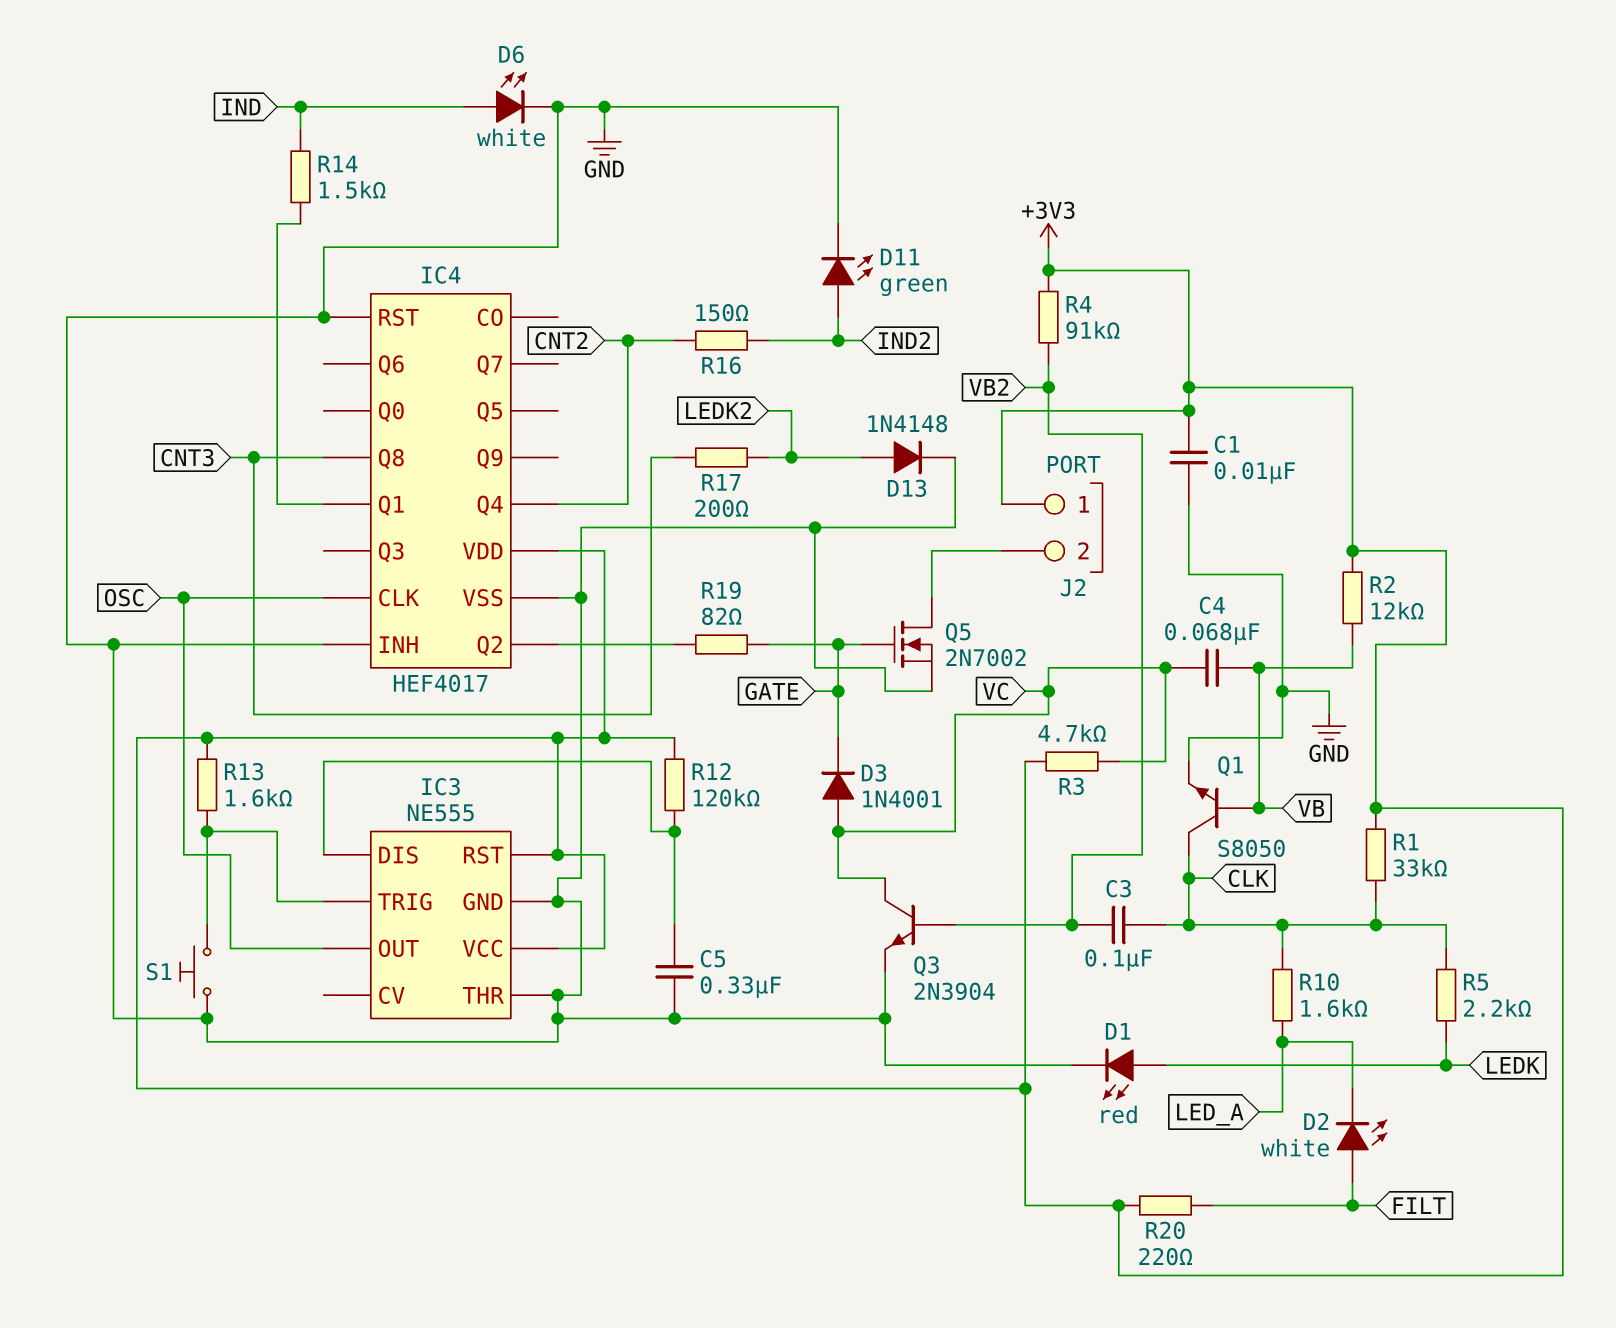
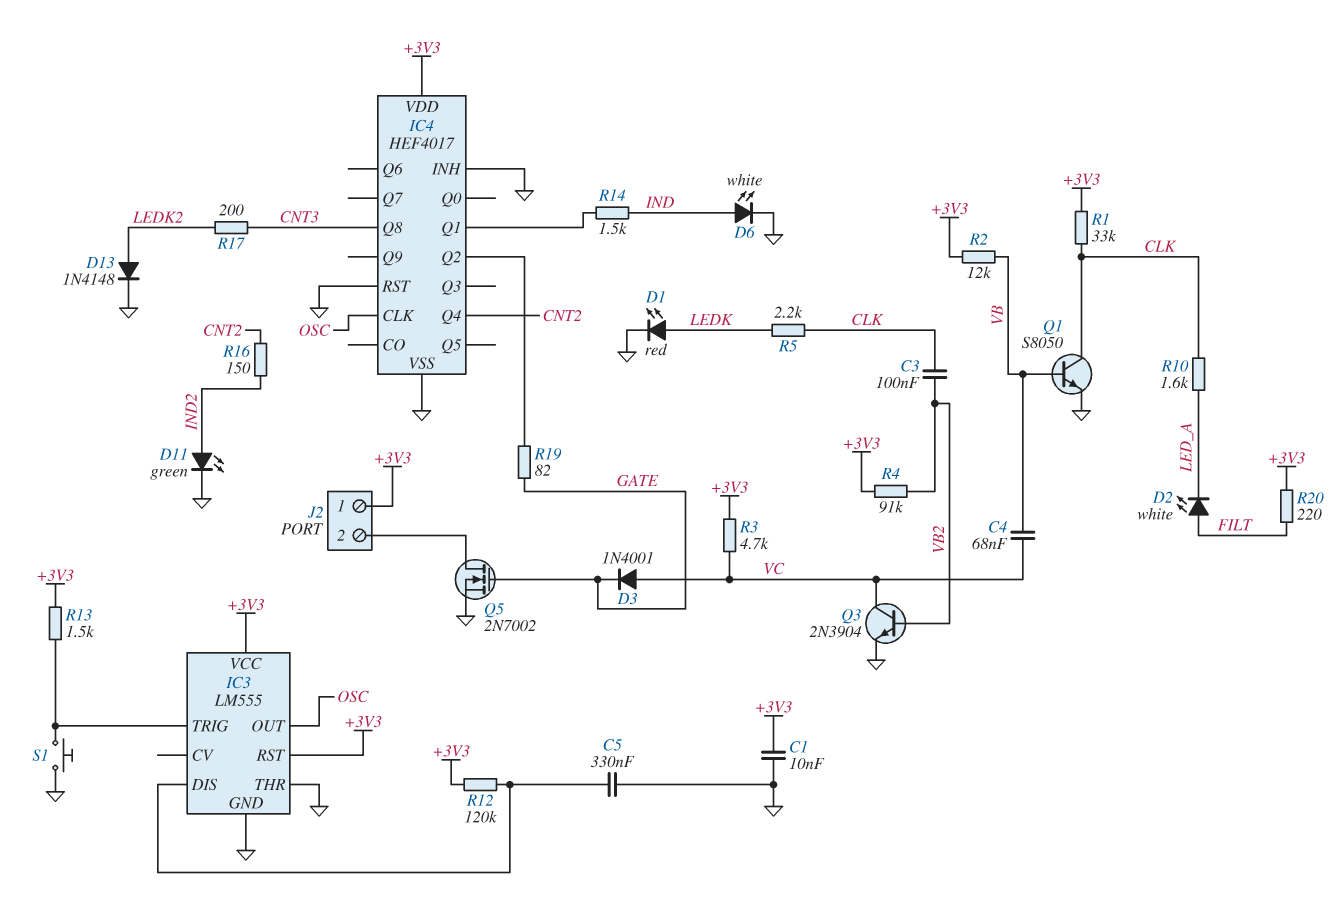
IC3: NE555 -> LM555
R13: 1.6k (+3V3, IC3/TRIG) -> 1.5k (+3V3, IC3/TRIG)

